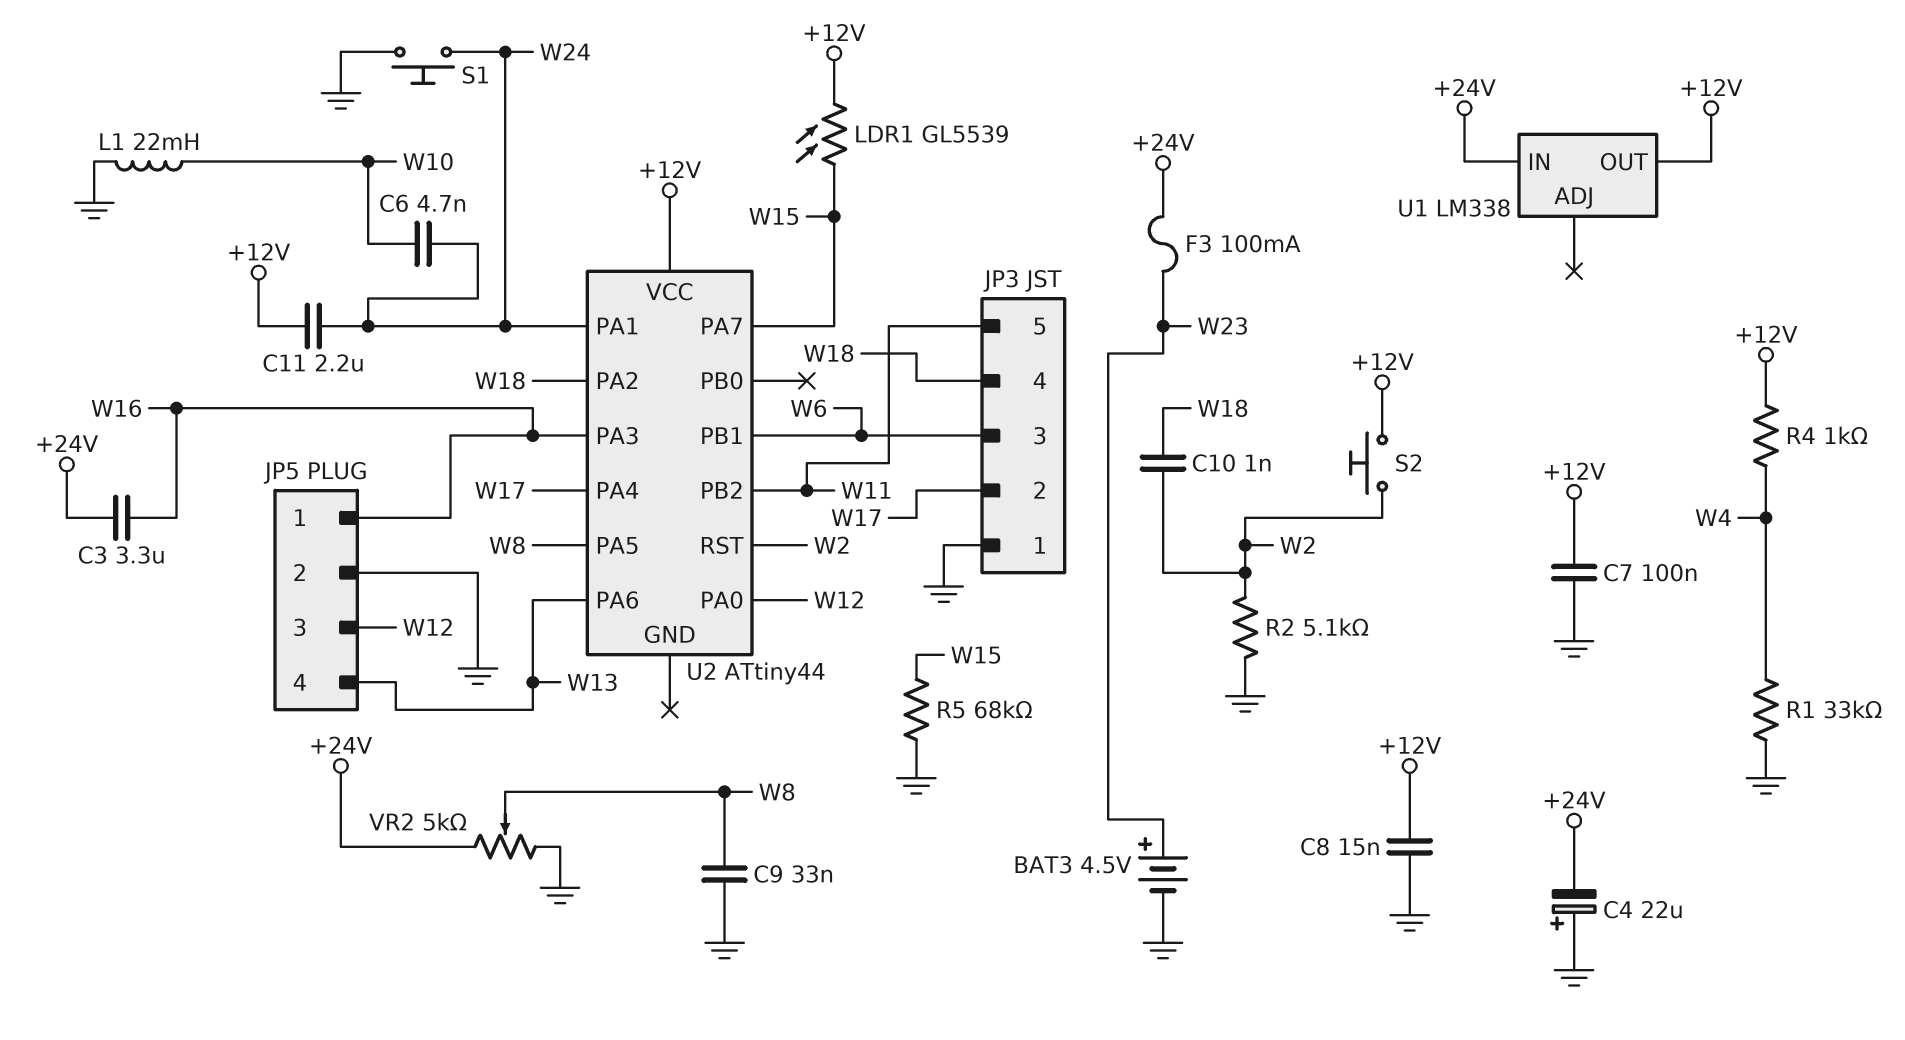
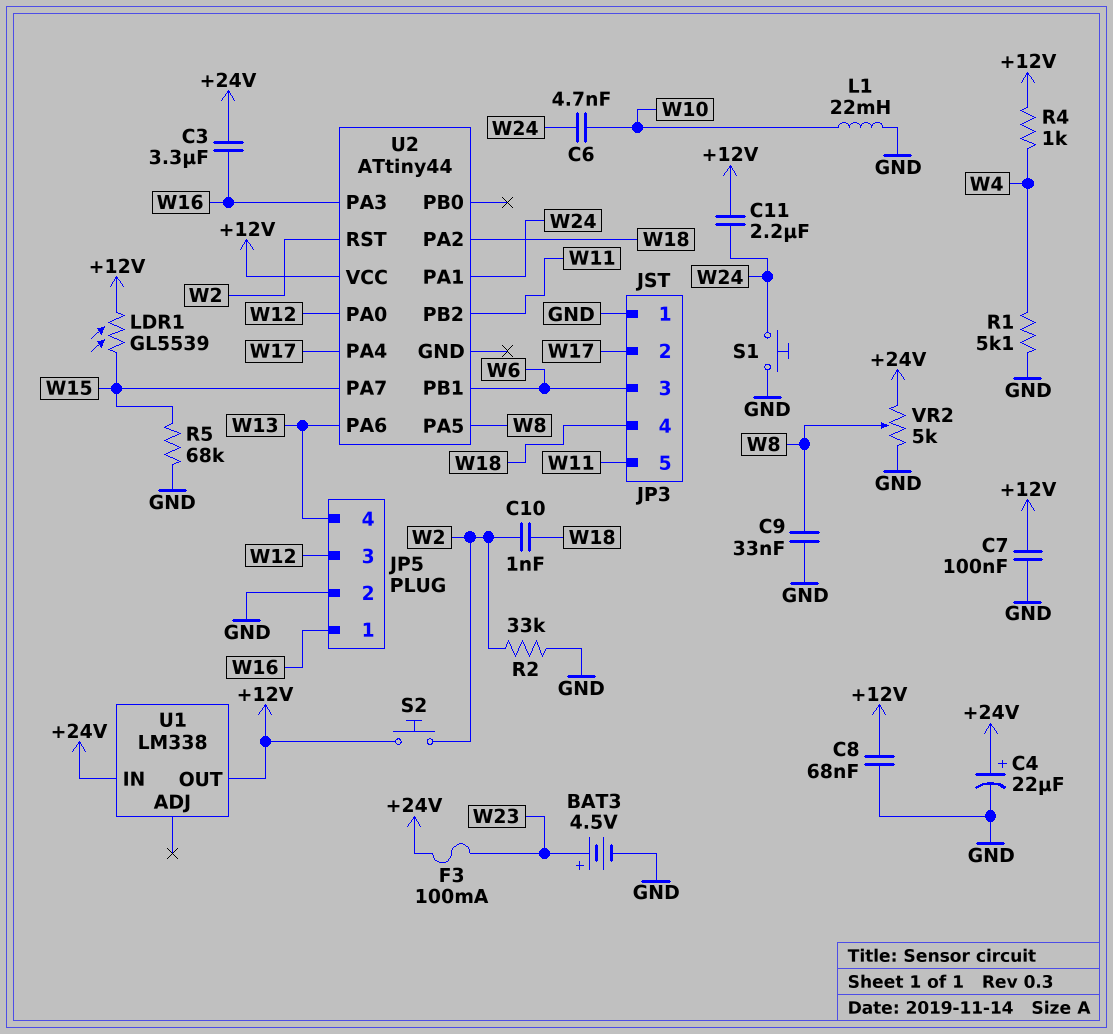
C4: 22uF (plus GND, minus +24V) -> 22uF (plus +24V, minus GND)
C8: 15nF (+12V, GND) -> 68nF (+12V, GND)
R1: 33k (GND, W4) -> 5.1k (GND, W4)
R2: 5.1k (GND, W2) -> 33k (GND, W2)

